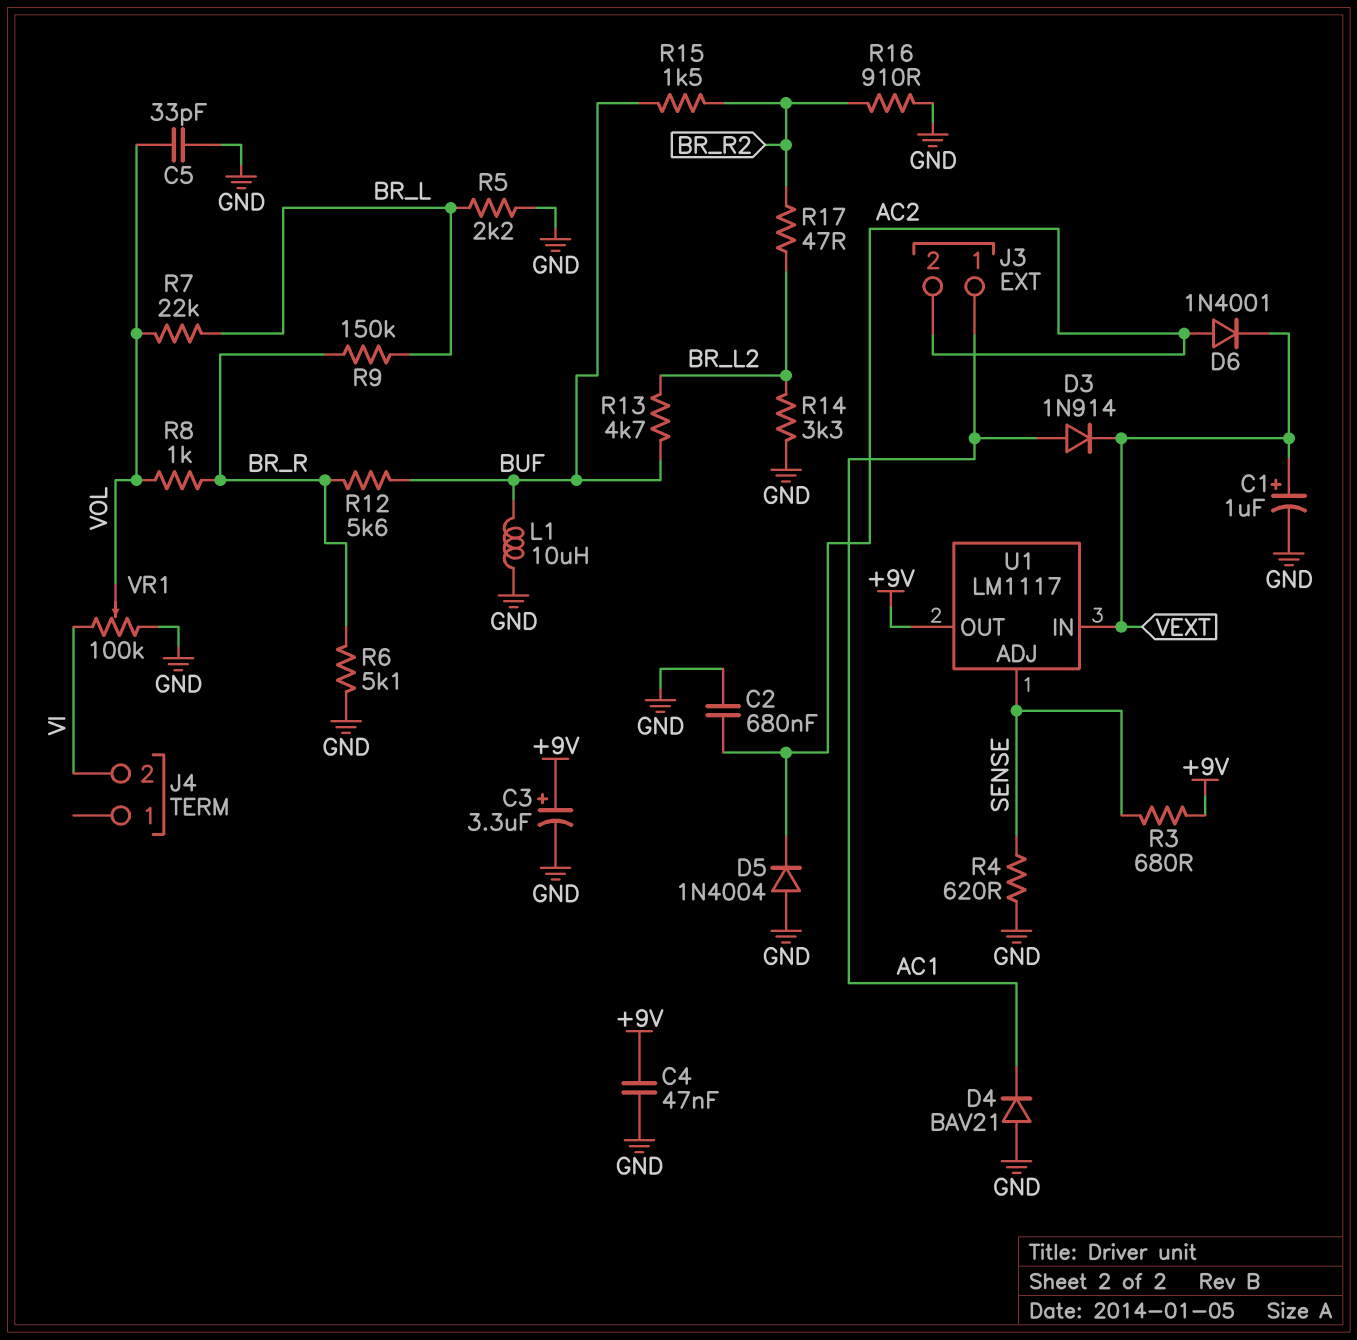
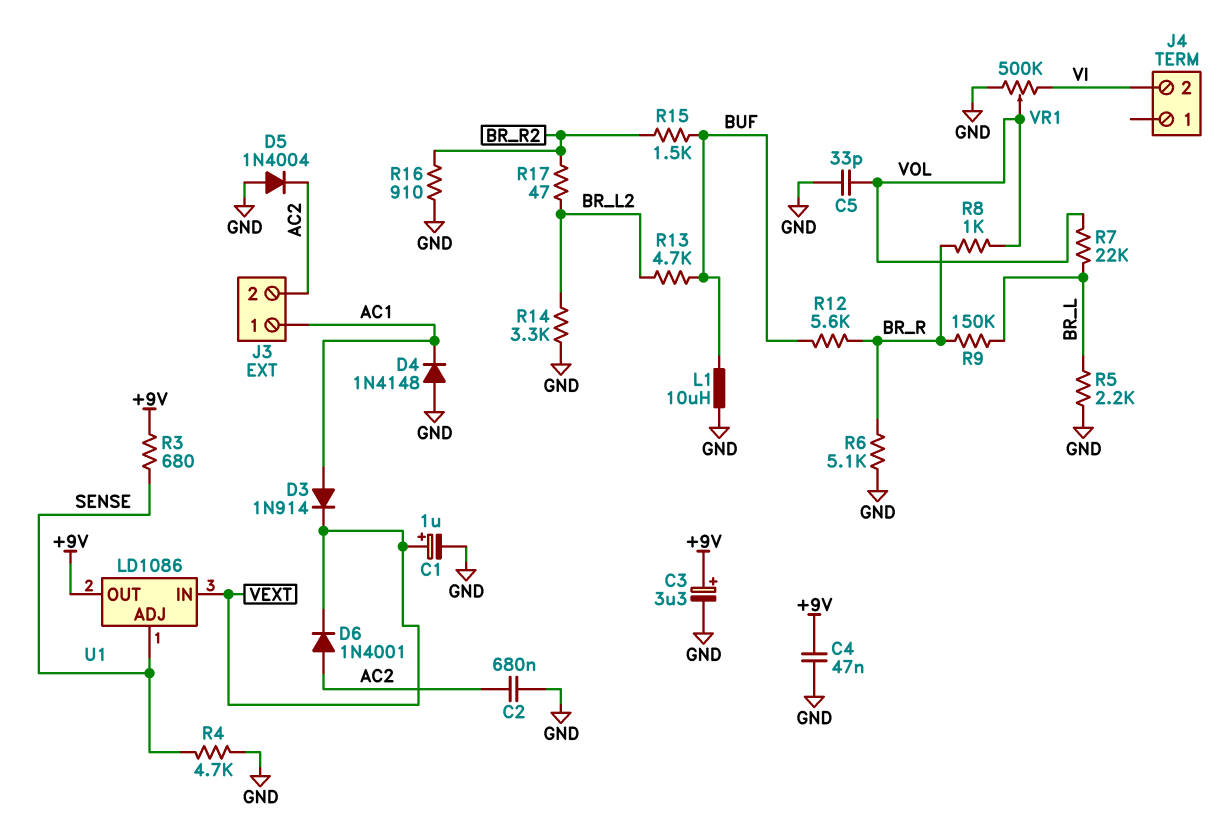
D4: diode BAV21 (A GND, K AC1) -> diode 1N4148 (A GND, K AC1)
R4: 620 (GND, SENSE) -> 4.7k (GND, SENSE)
U1: LM1117 -> LD1086
VR1: 100k (GND, VI, wiper VOL) -> 500k (GND, VI, wiper VOL)

